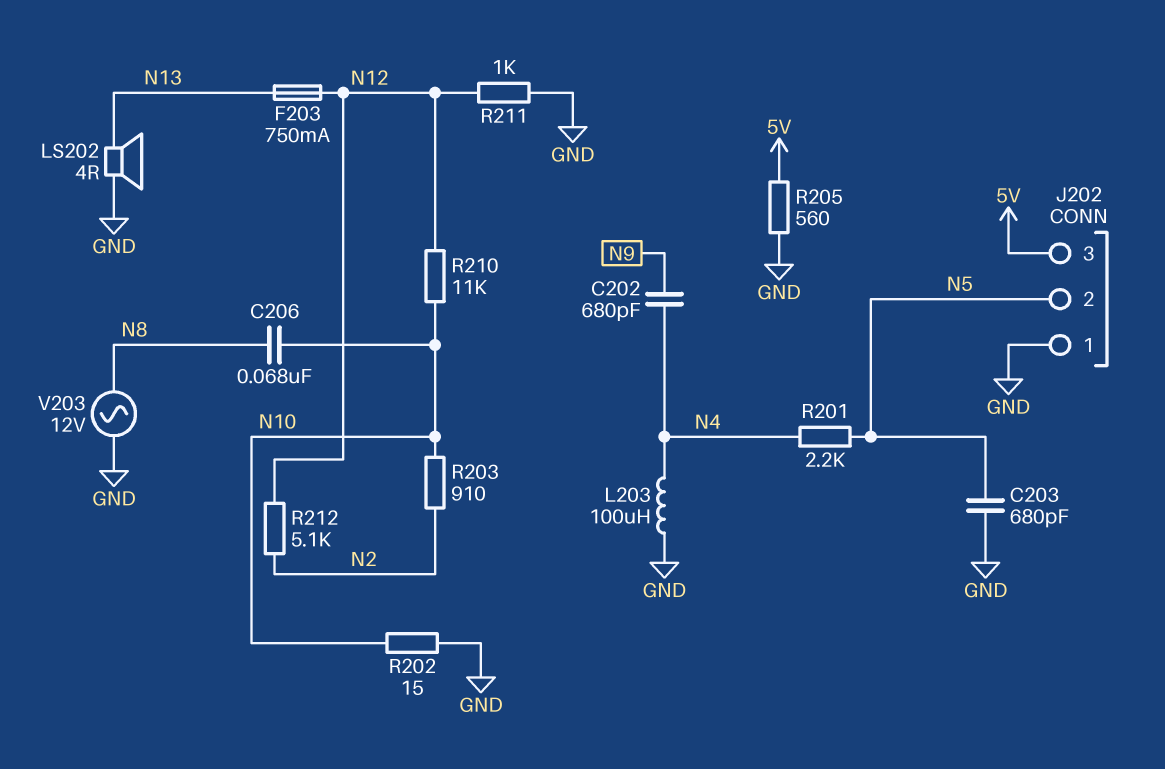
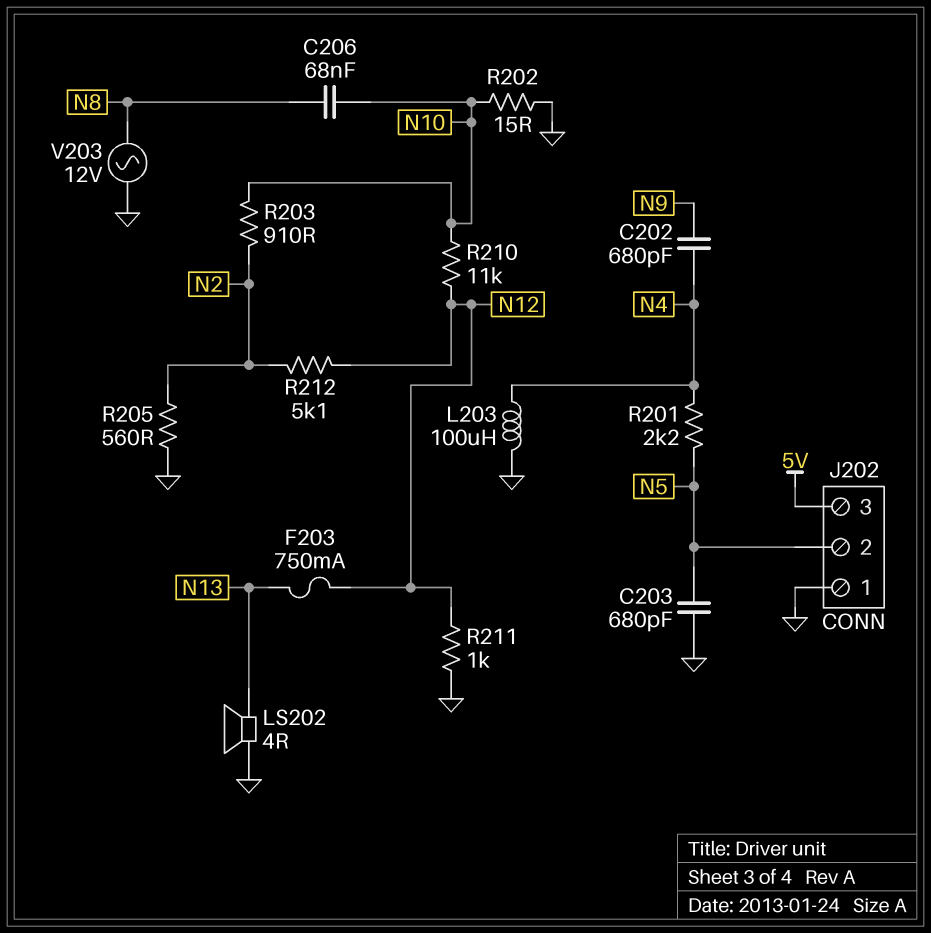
R205: 560 (5V, GND) -> 560 (GND, N2)

